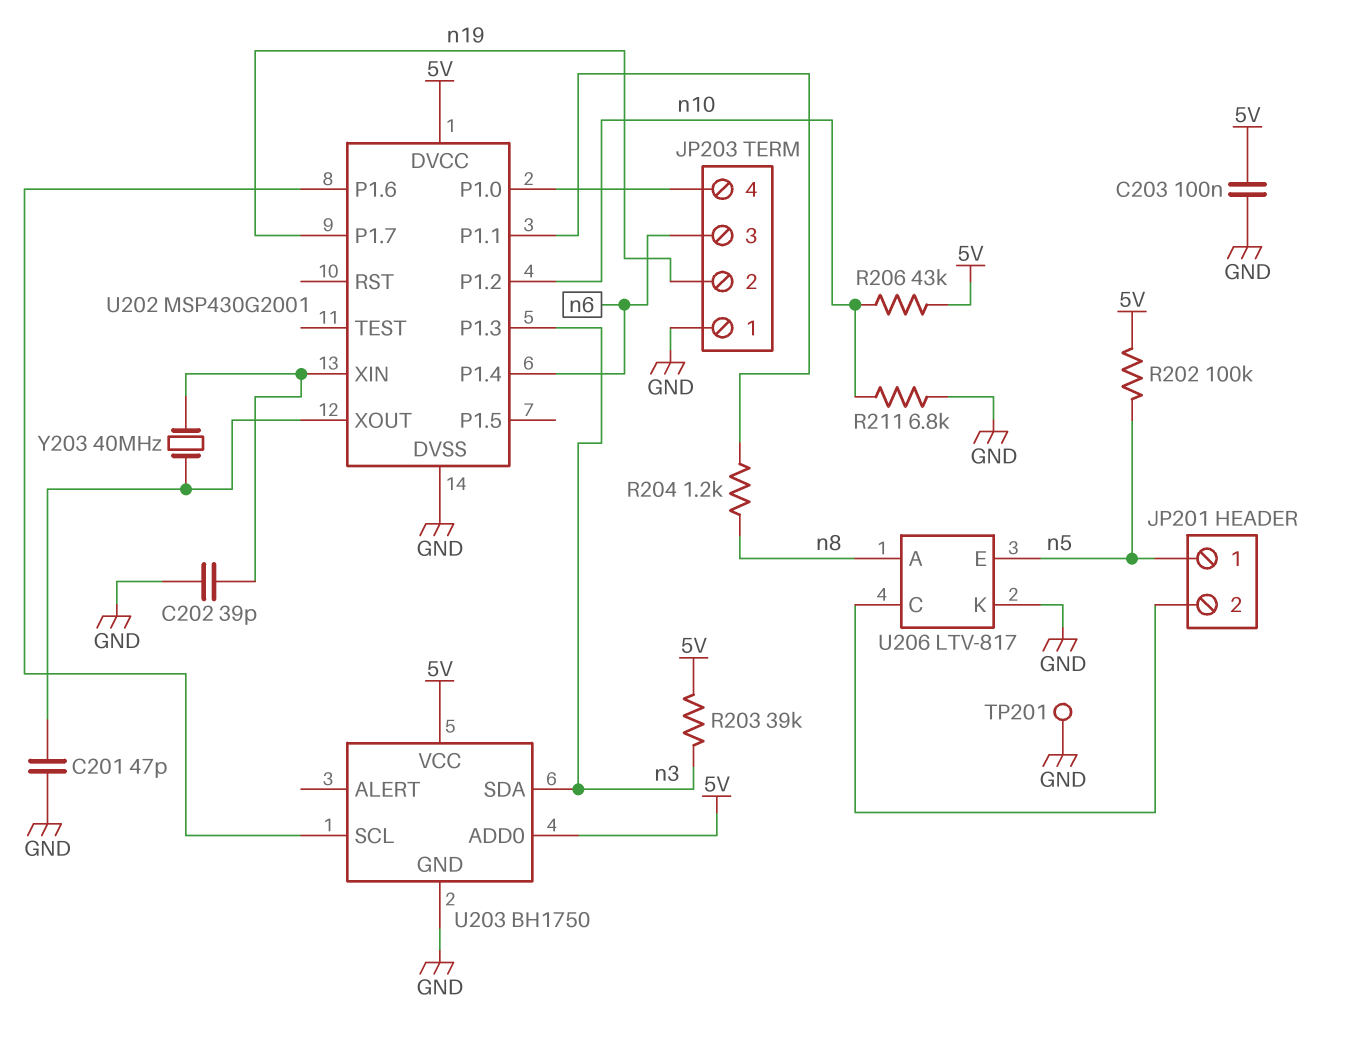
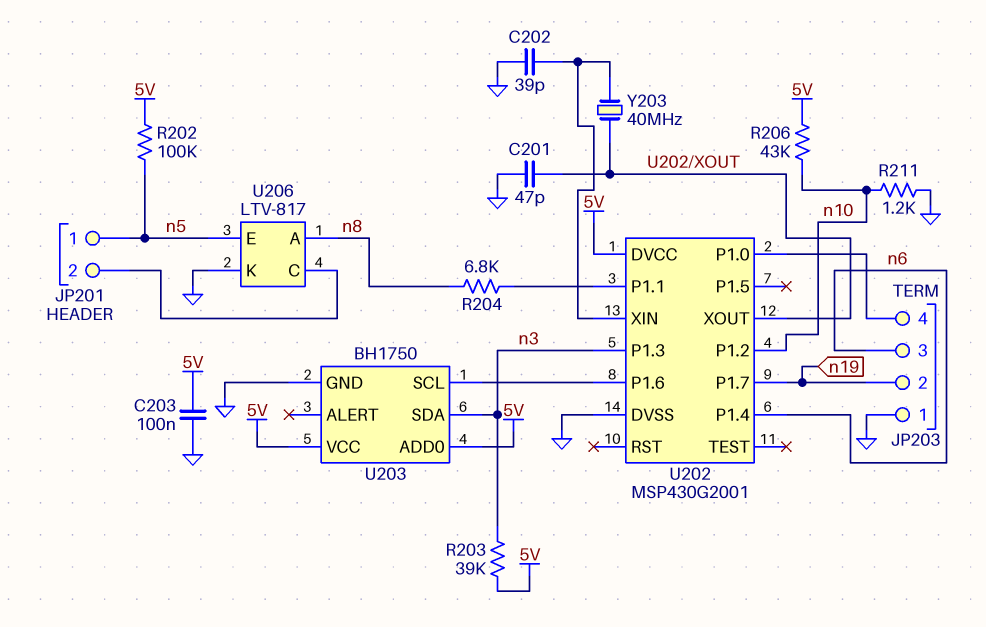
R204: 1.2k (U202/P1.1, n8) -> 6.8k (U202/P1.1, n8)
R211: 6.8k (GND, n10) -> 1.2k (GND, n10)
TP201: test point (GND) -> none

